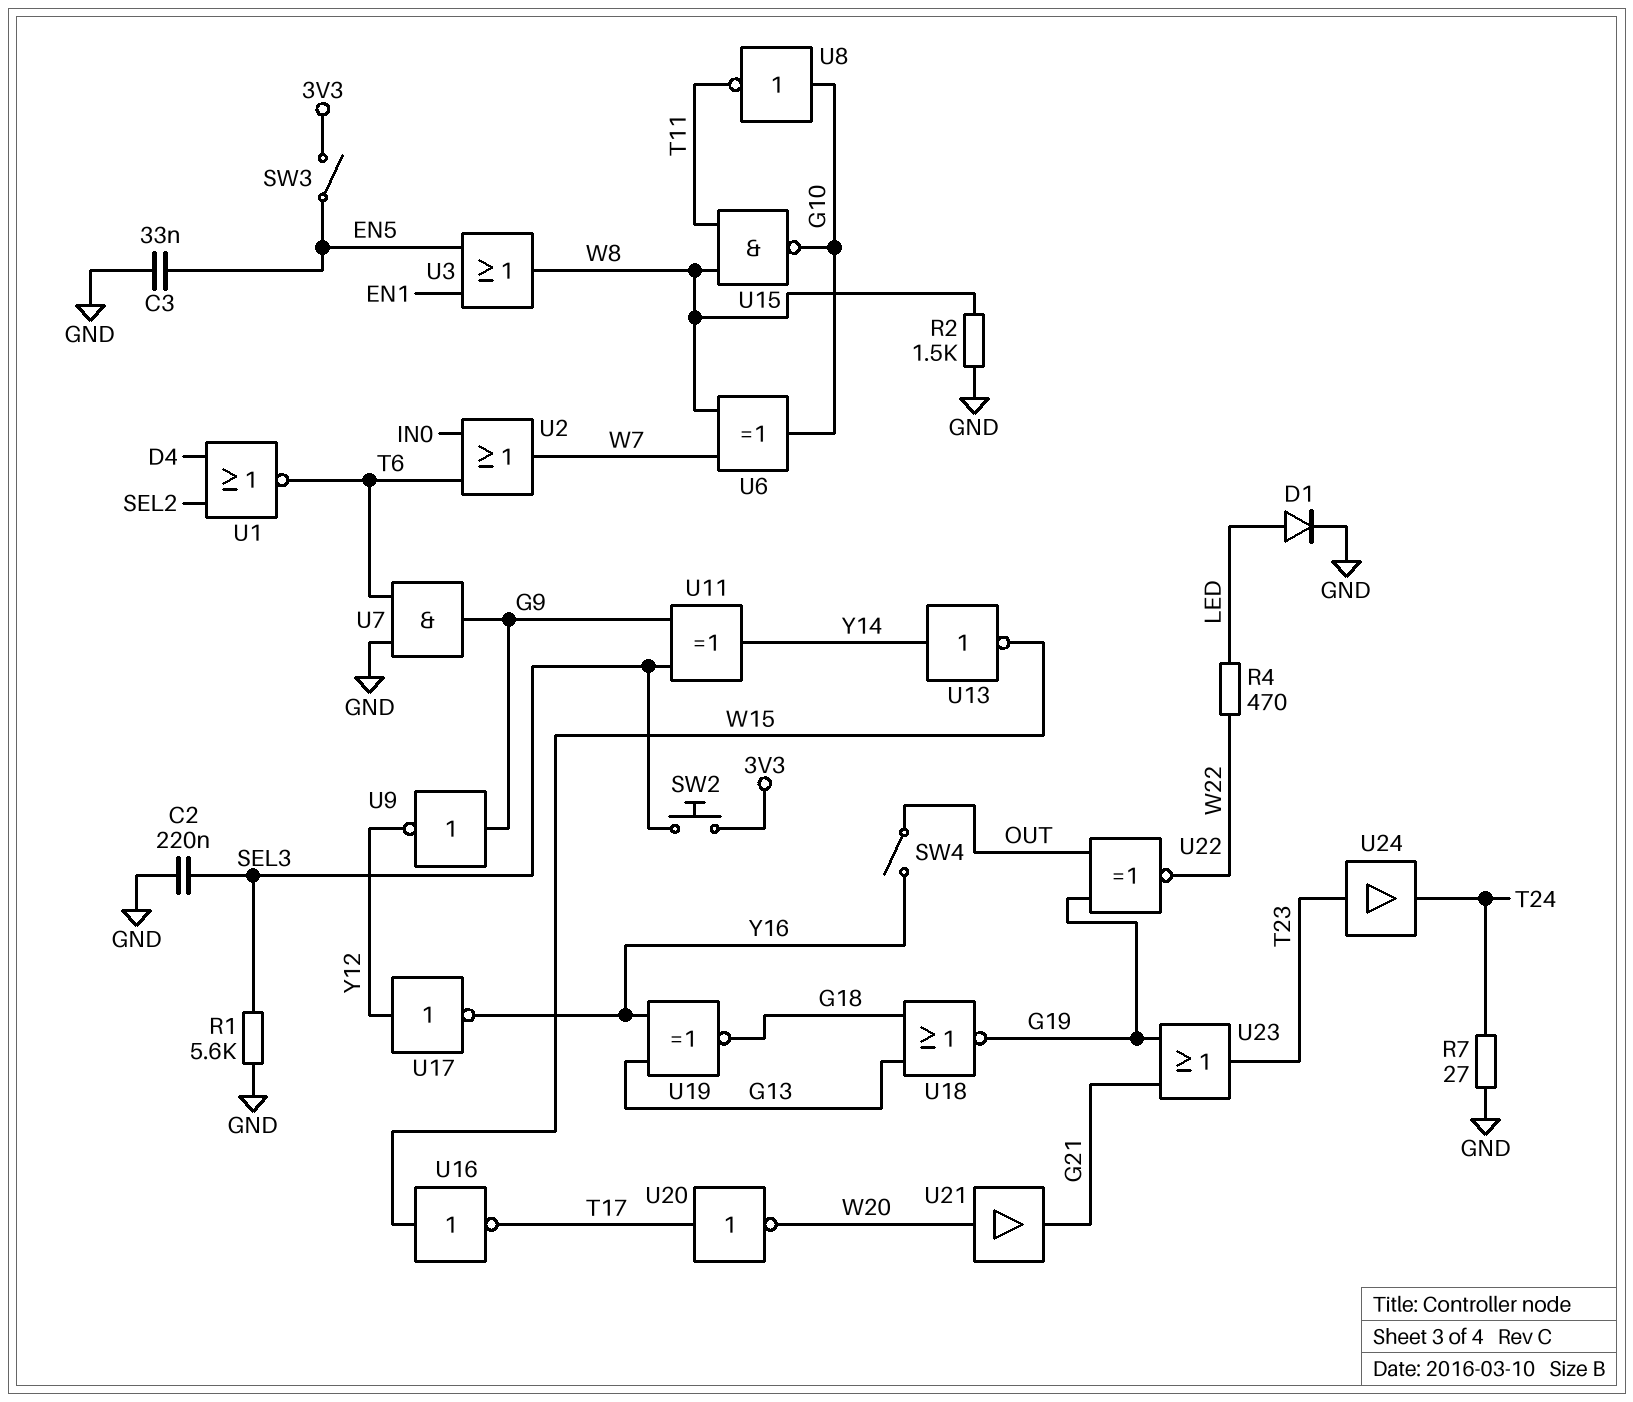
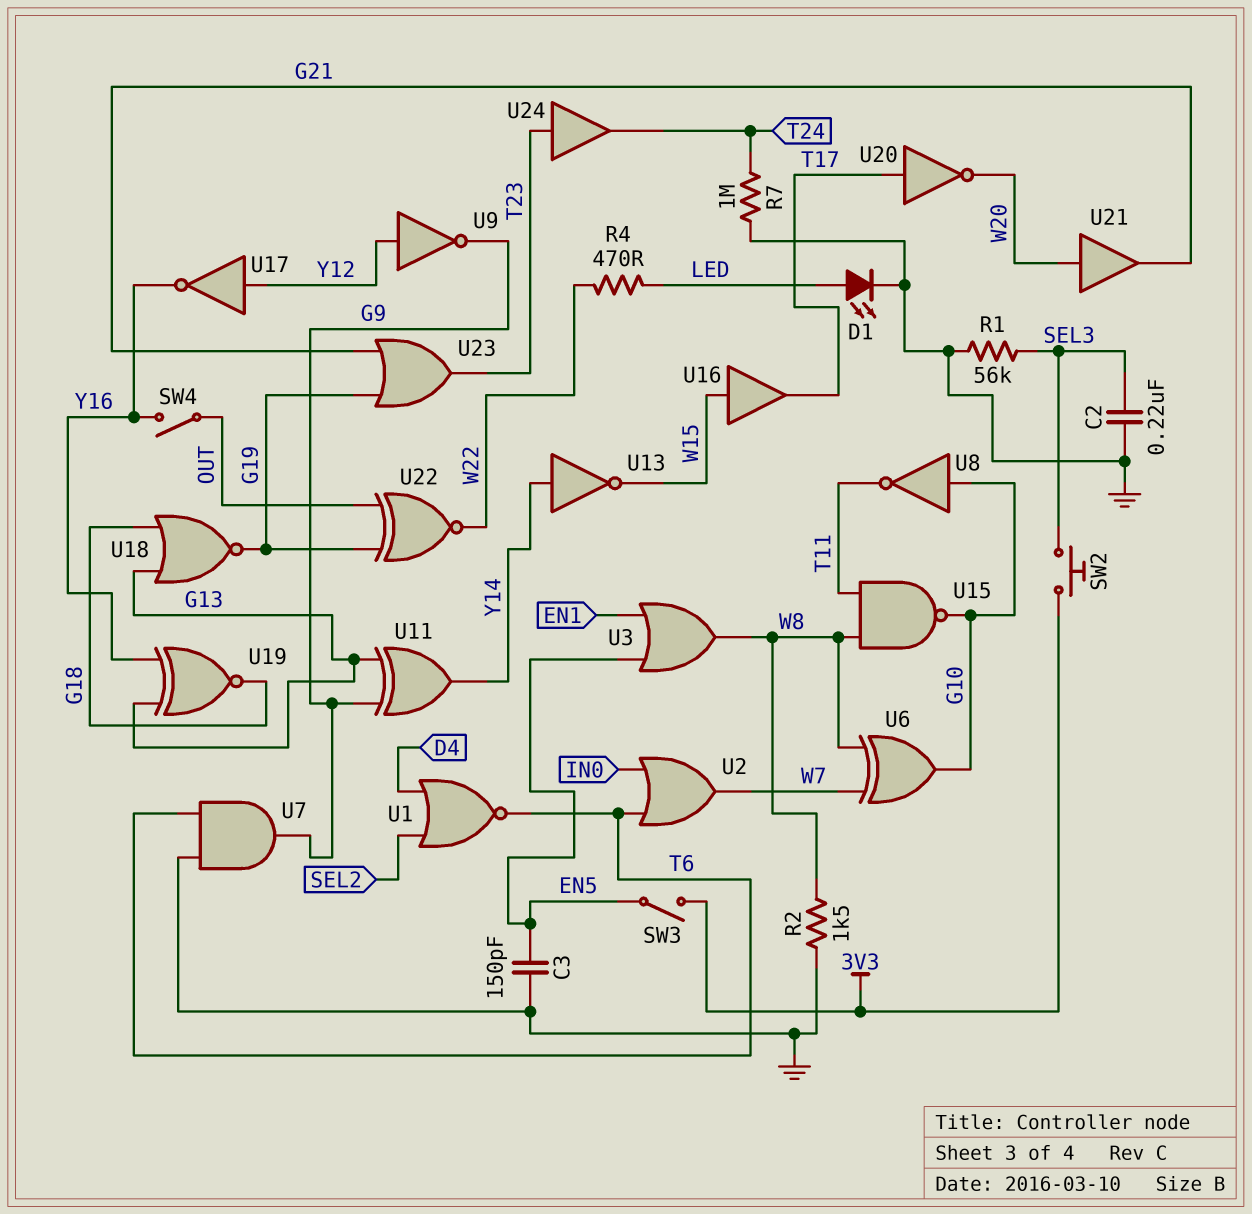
C3: 33nF (EN5, GND) -> 150pF (EN5, GND)
D1: diode (A LED, K GND) -> LED (A LED, K GND)
R1: 5.6k (GND, SEL3) -> 56k (GND, SEL3)
R7: 27 (GND, T24) -> 1M (GND, T24)
U9: NOT (in G9, out Y12) -> NOT (in Y12, out G9)
U11: XOR (in G9, in SEL3, out Y14) -> XOR (in G9, in G13, out Y14)
U16: NOT (in W15, out T17) -> buffer (in W15, out T17)

